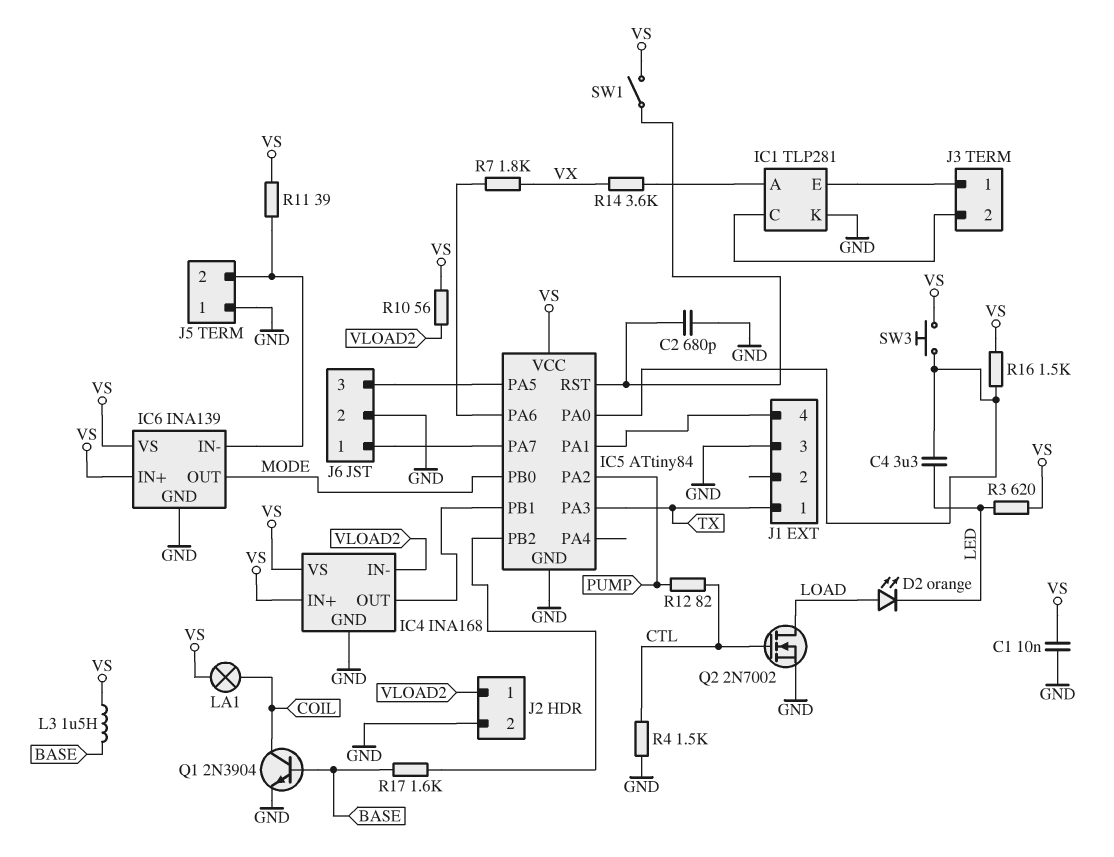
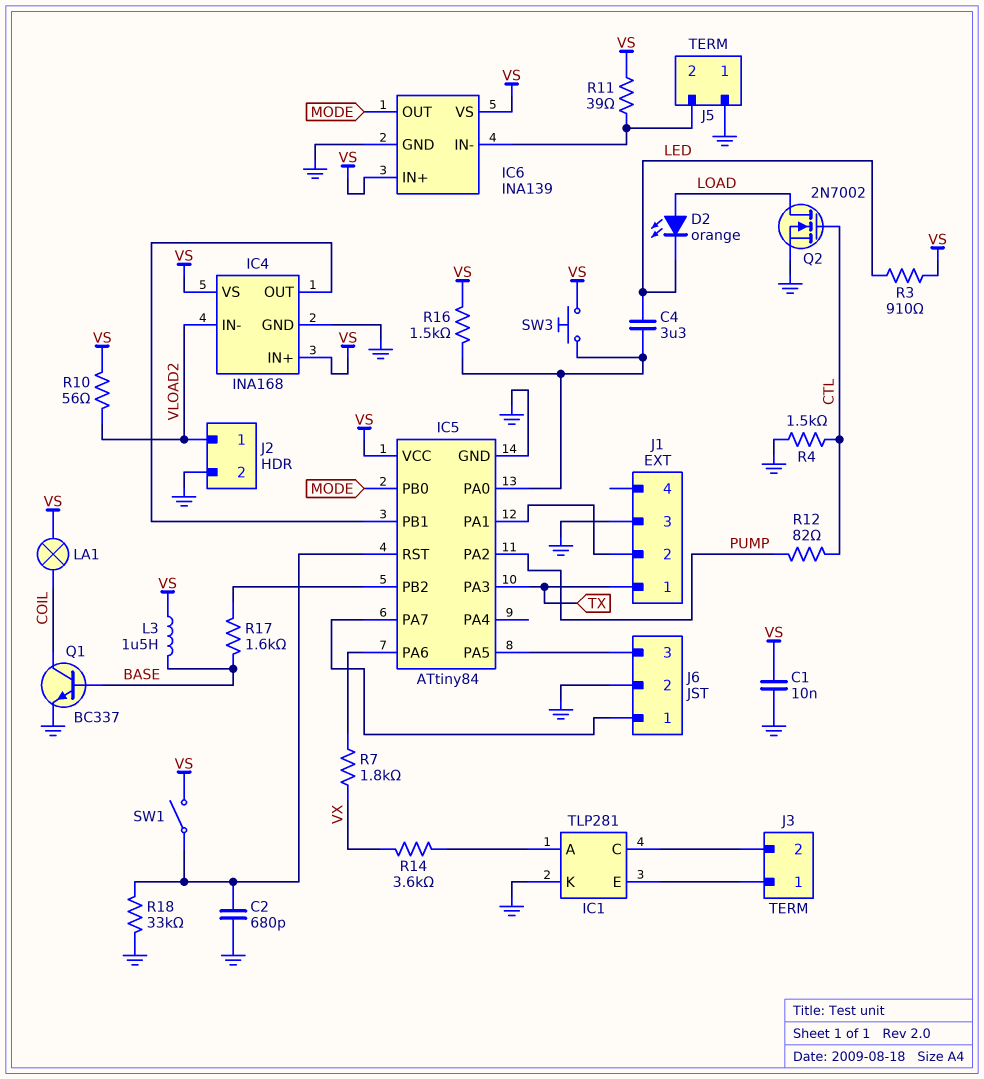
J1 pin 2: none -> IC5/PA1
J1 pin 4: IC5/PA1 -> none
Q1: NPN 2N3904 (B BASE, C COIL, E GND) -> NPN BC337 (B BASE, C COIL, E GND)
R3: 620 (LED, VS) -> 910 (LED, VS)
R18: none -> 33k (GND, IC5/RST)

